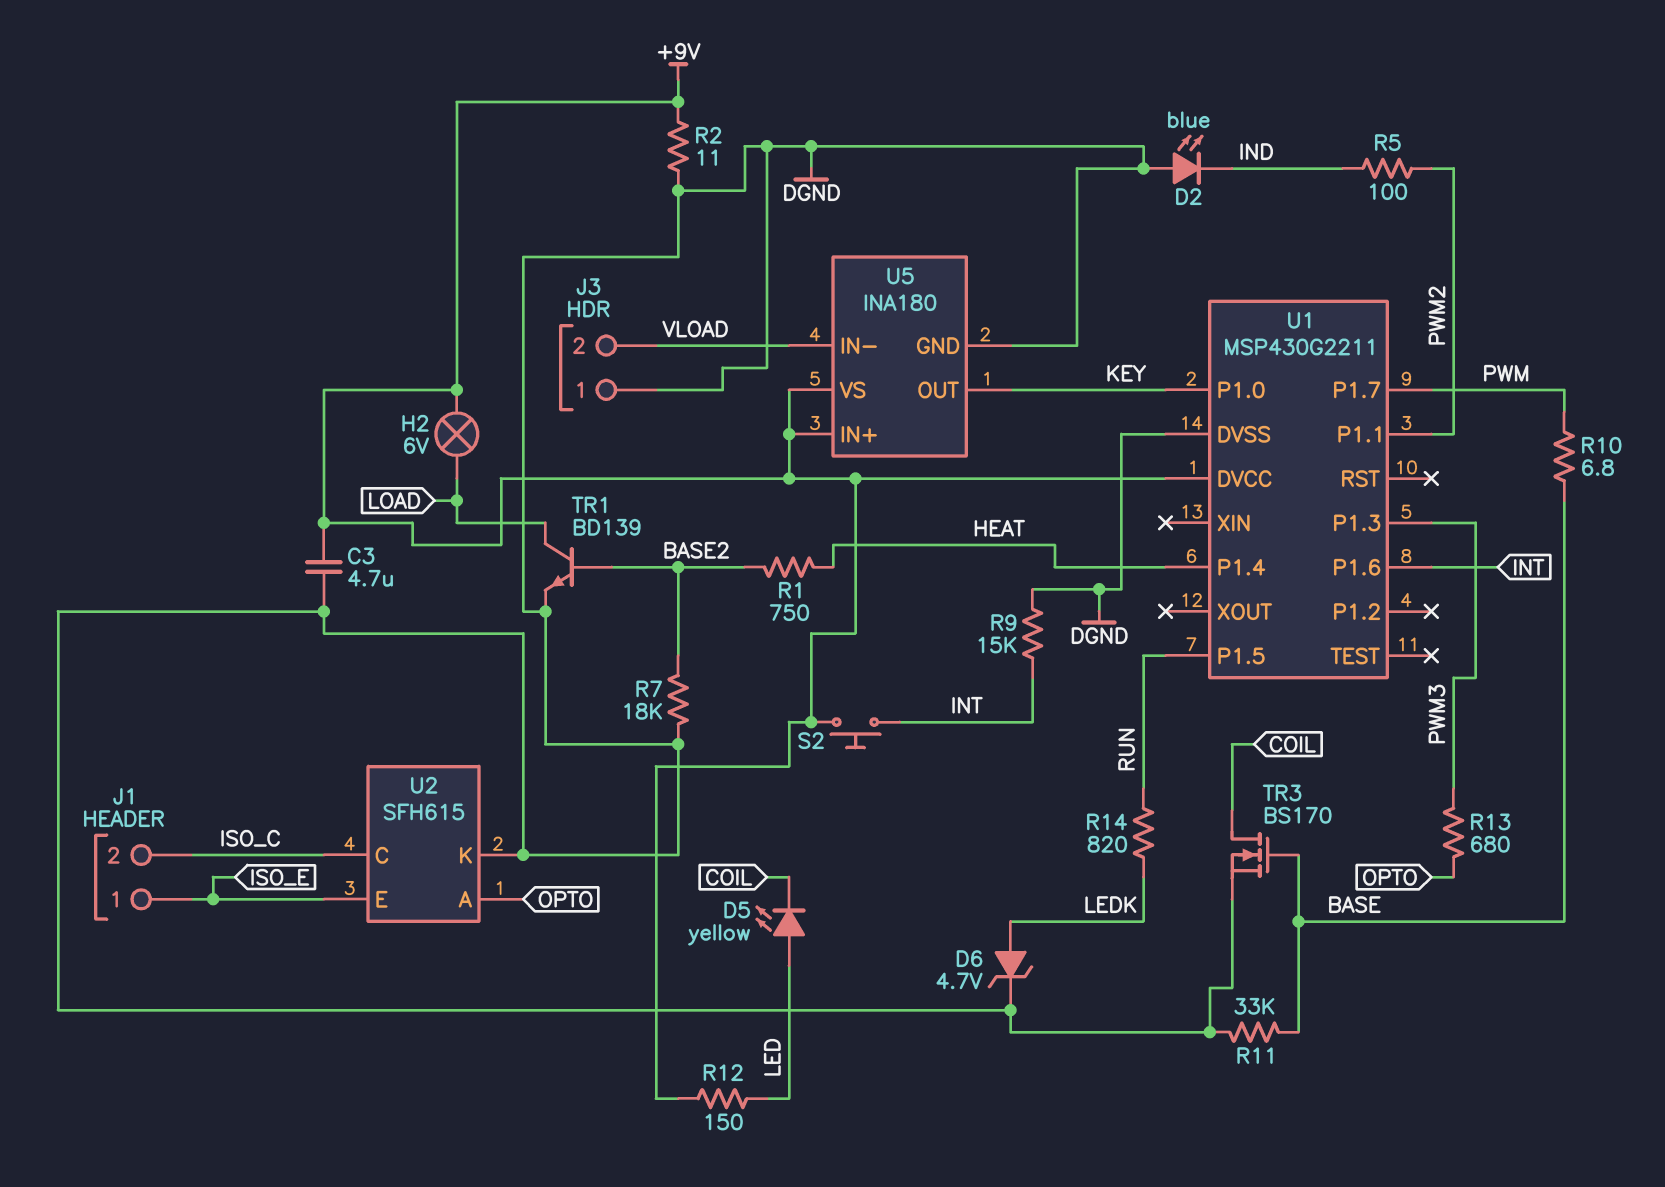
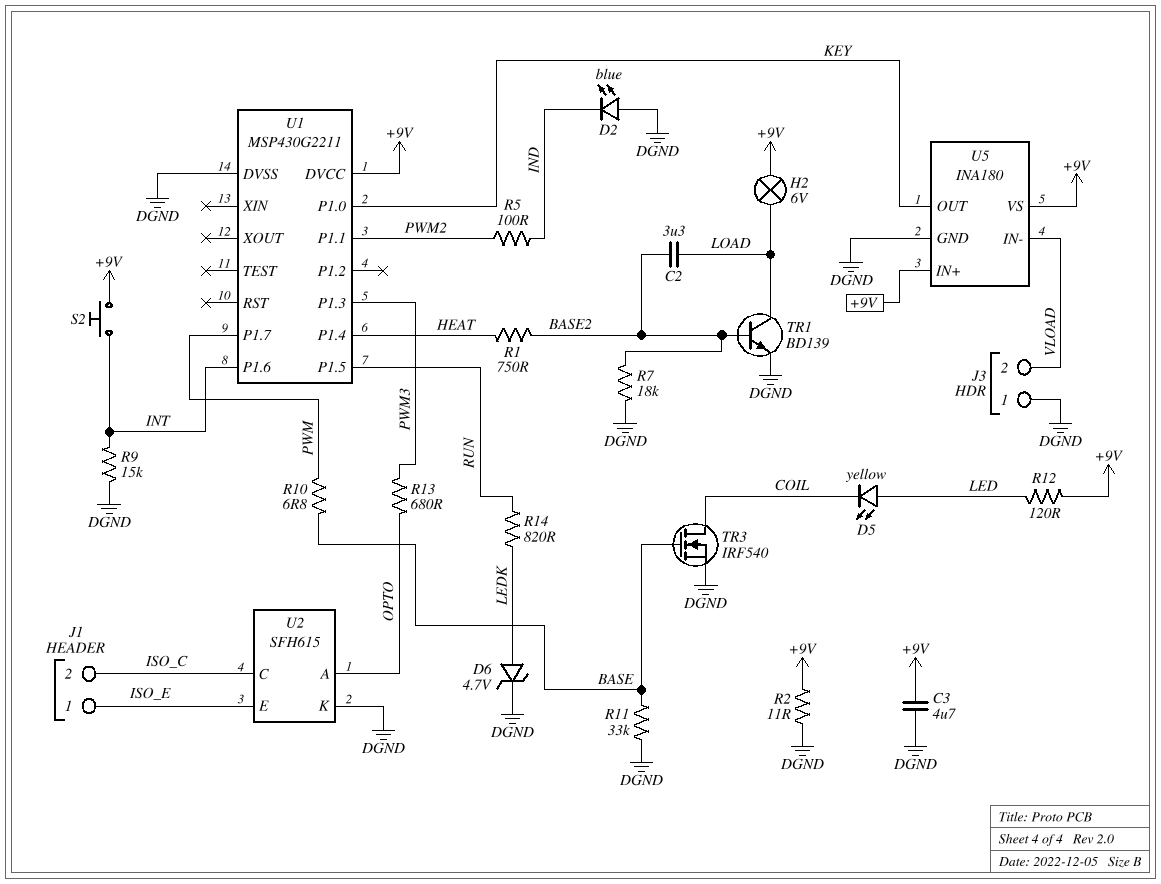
C2: none -> 3.3uF (BASE2, LOAD)
R12: 150 (+9V, LED) -> 120 (+9V, LED)
TR3: NMOS BS170 (G BASE, D COIL, S DGND) -> NMOS IRF540 (G BASE, D COIL, S DGND)

